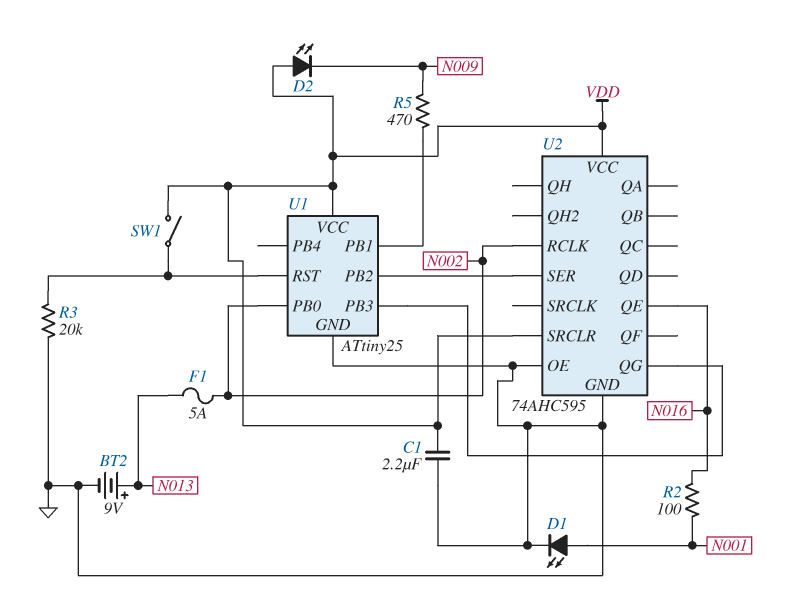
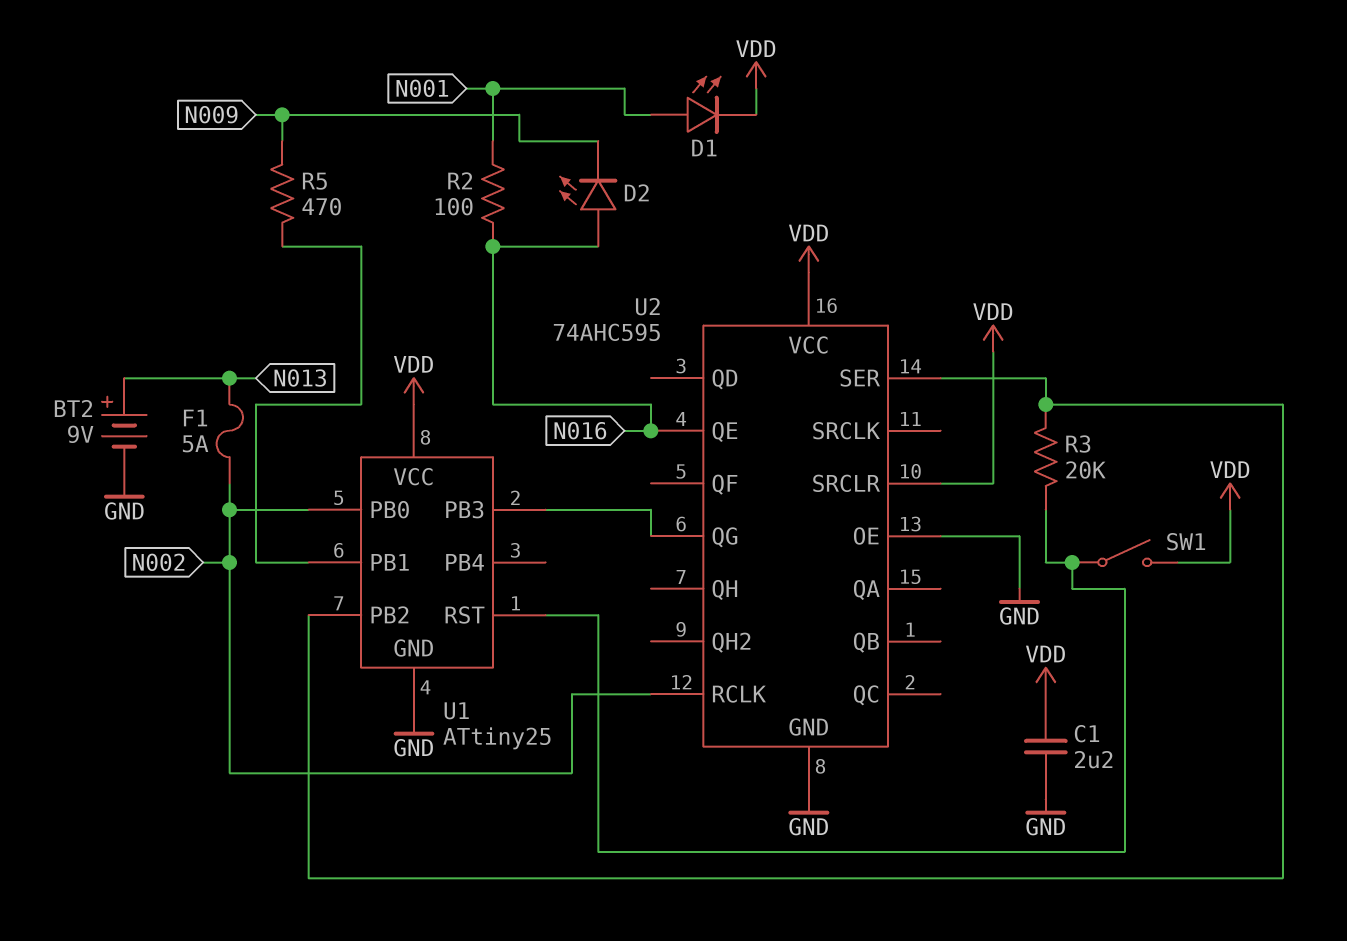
D1: LED (A N001, K GND) -> LED (A N001, K VDD)
D2: LED (A VDD, K N009) -> LED (A N016, K N009)
R3: 20k (GND, U1/RST) -> 20k (U1/PB2, U1/RST)

